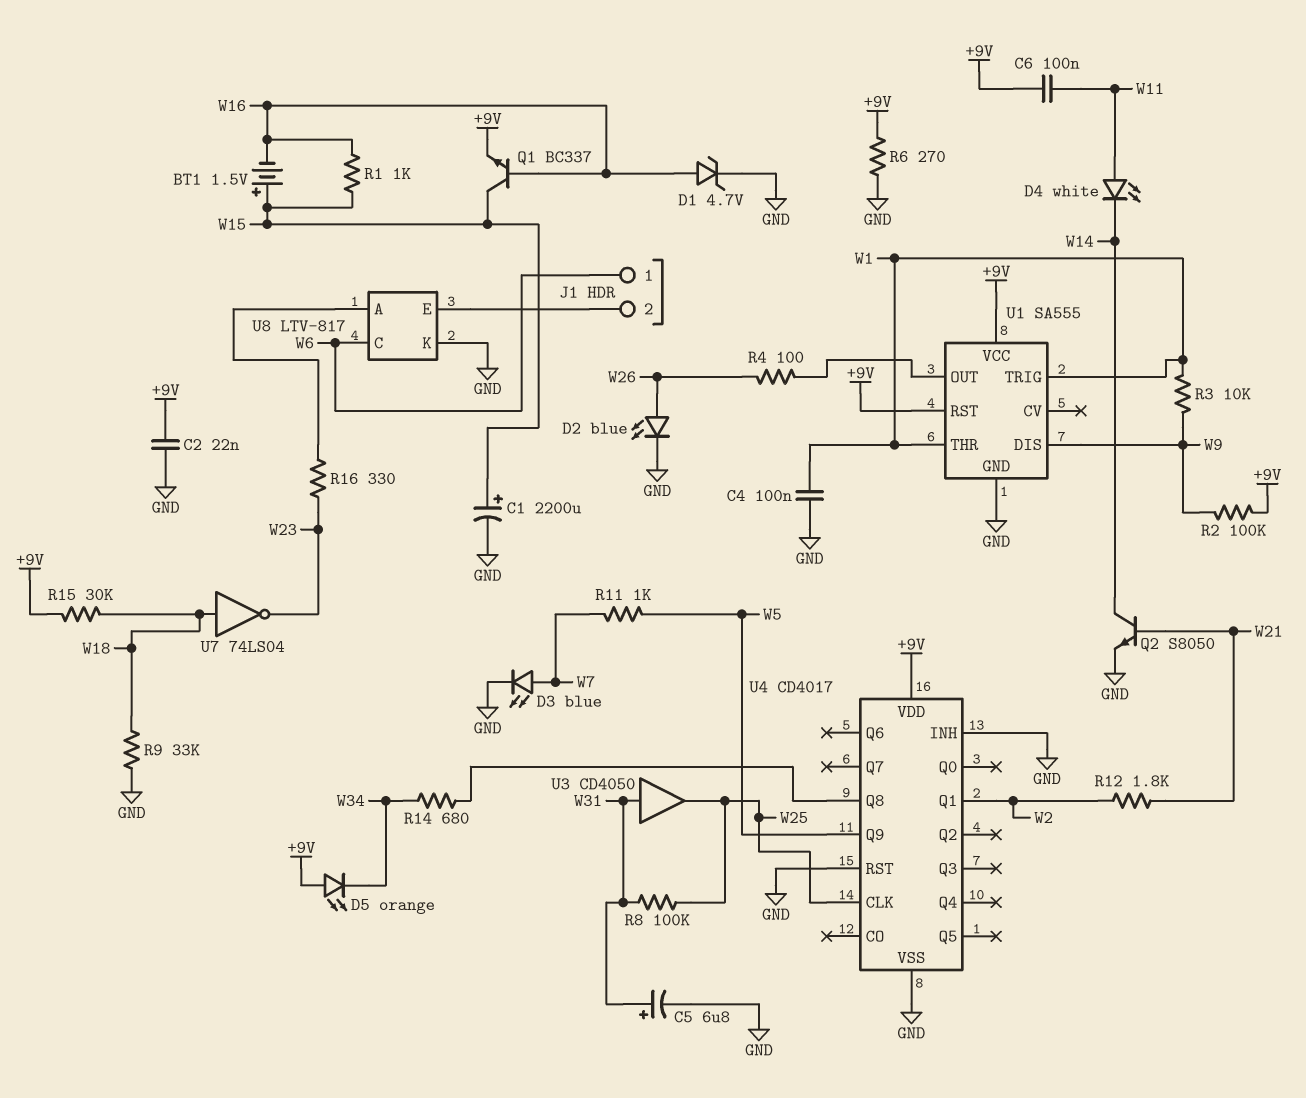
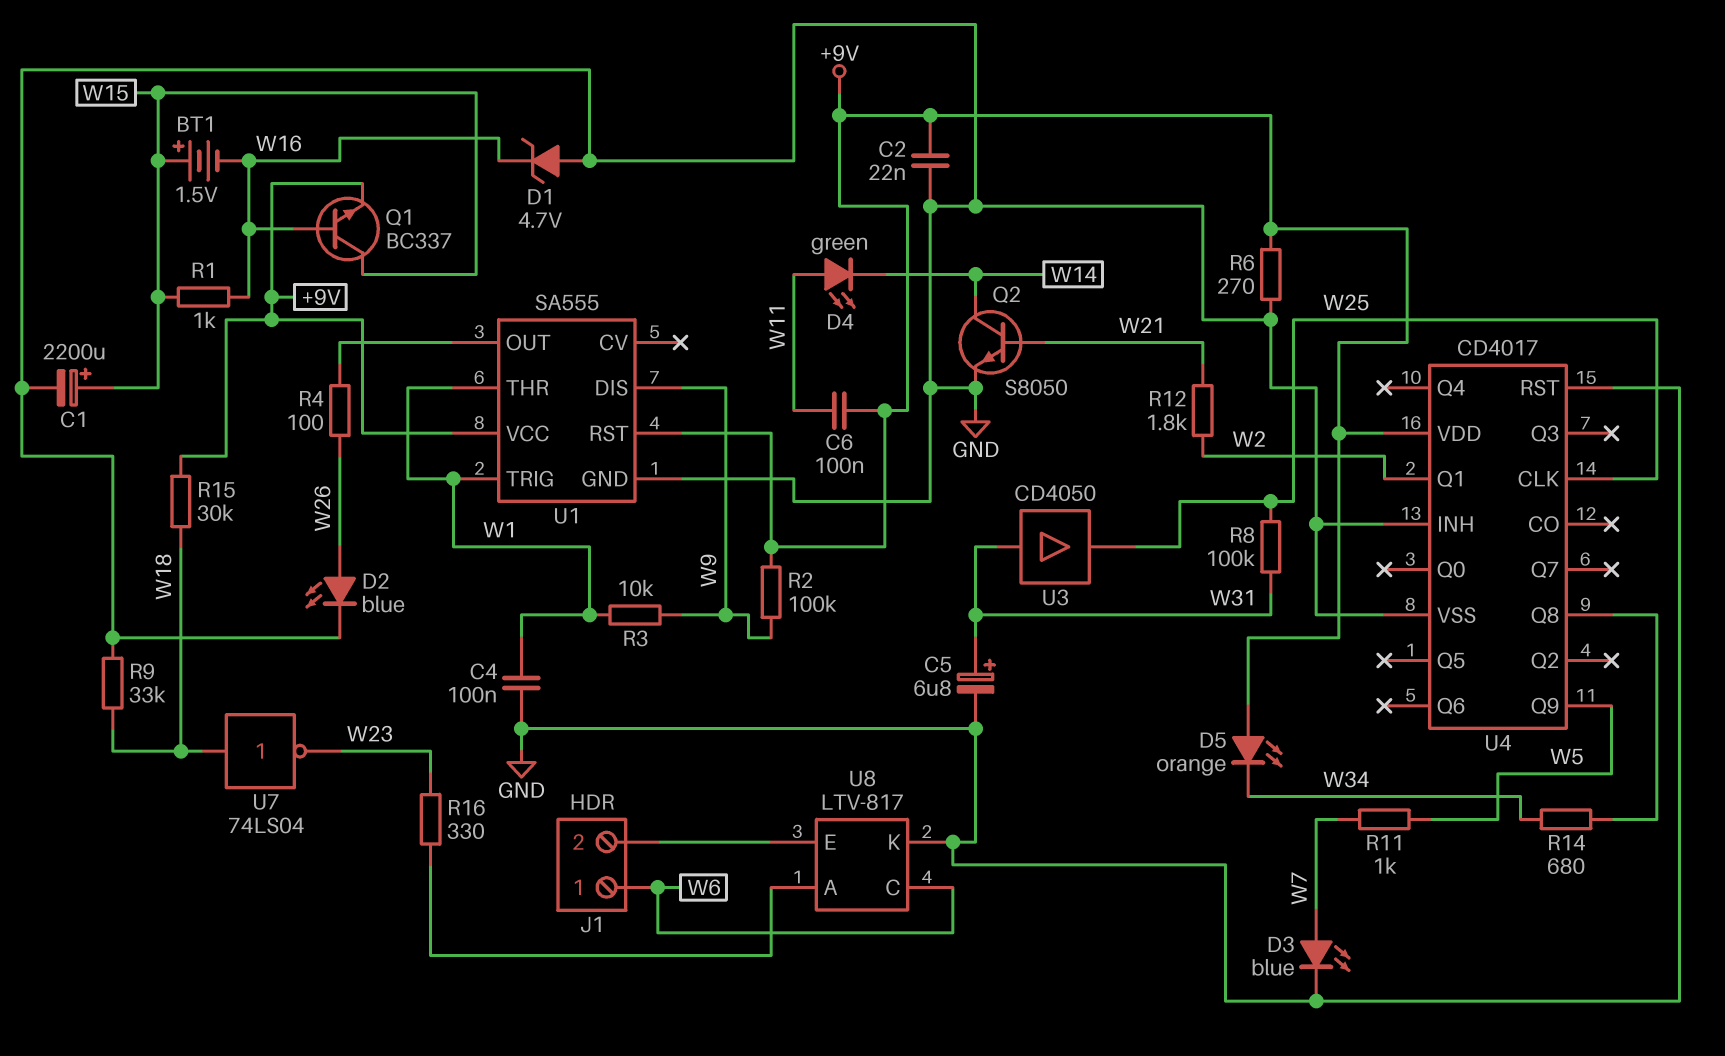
D1: zener 4.7V (A W16, K GND) -> zener 4.7V (A GND, K W16)
D4: LED white (A W11, K W14) -> LED green (A W11, K W14)

